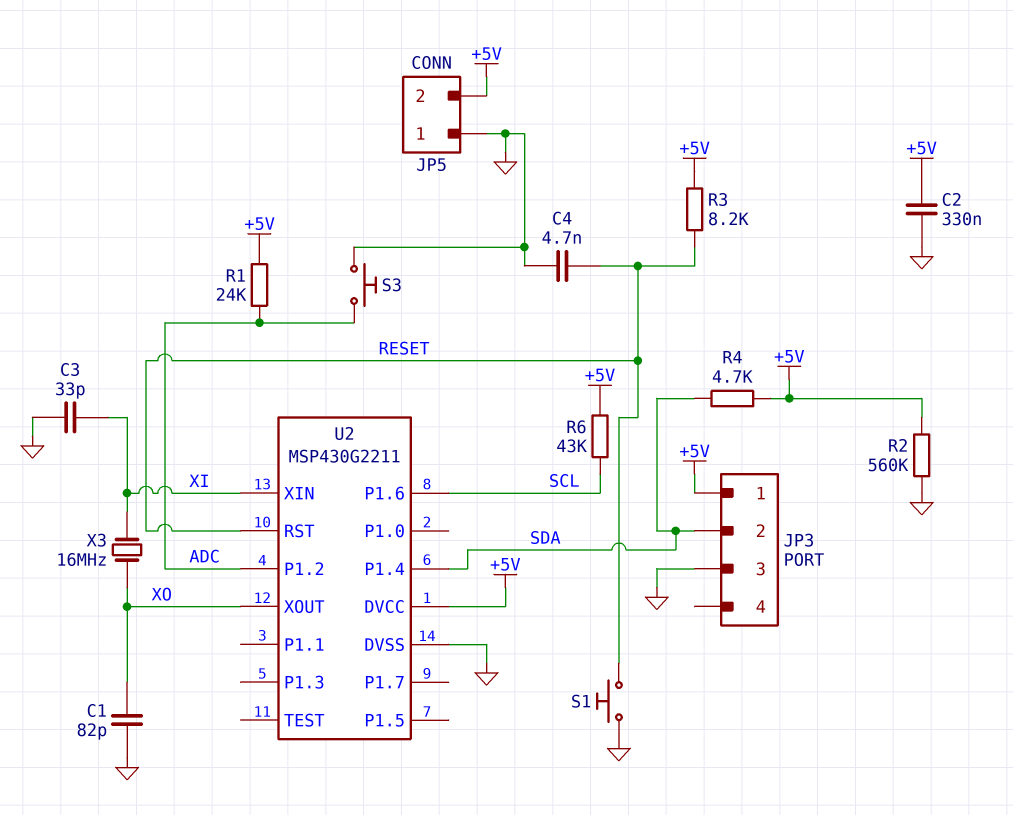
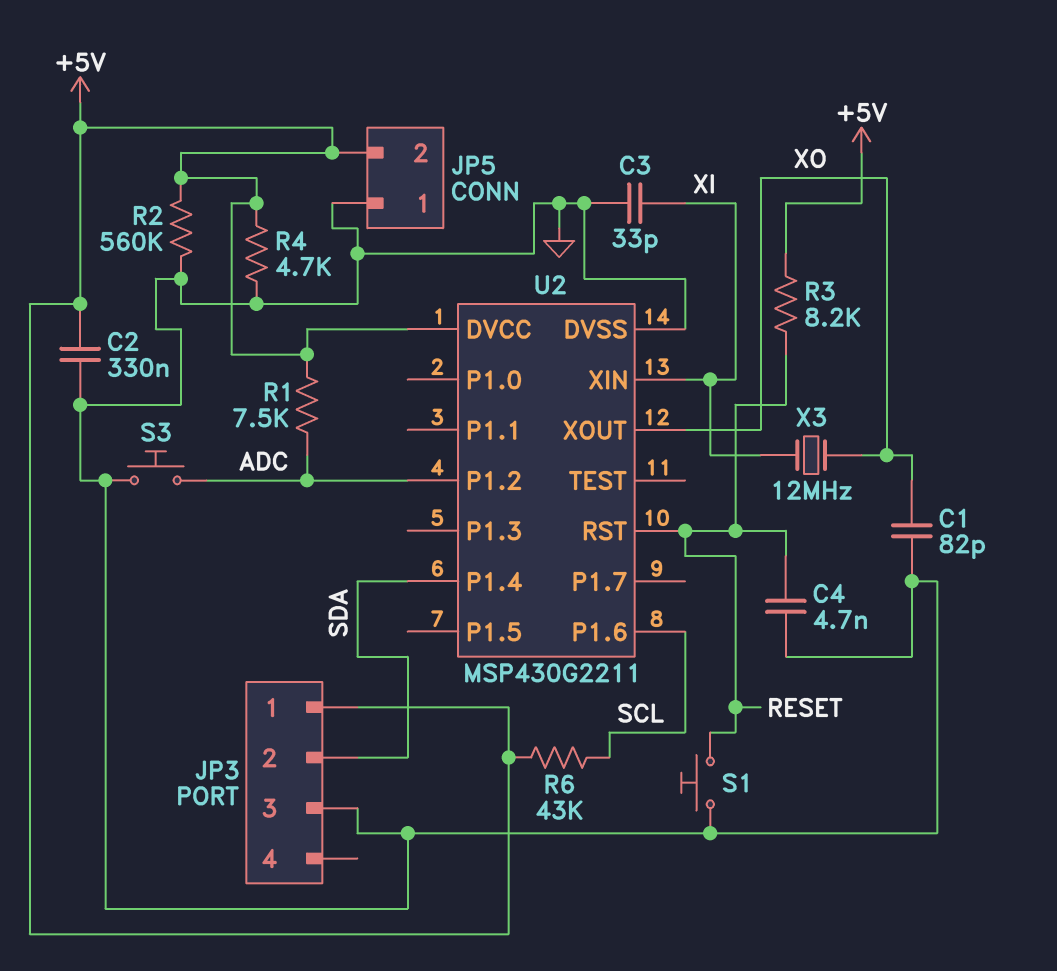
R1: 24k (+5V, ADC) -> 7.5k (+5V, ADC)
R4: 4.7k (+5V, SDA) -> 4.7k (+5V, GND)
X3: 16MHz (XI, XO) -> 12MHz (XI, XO)

